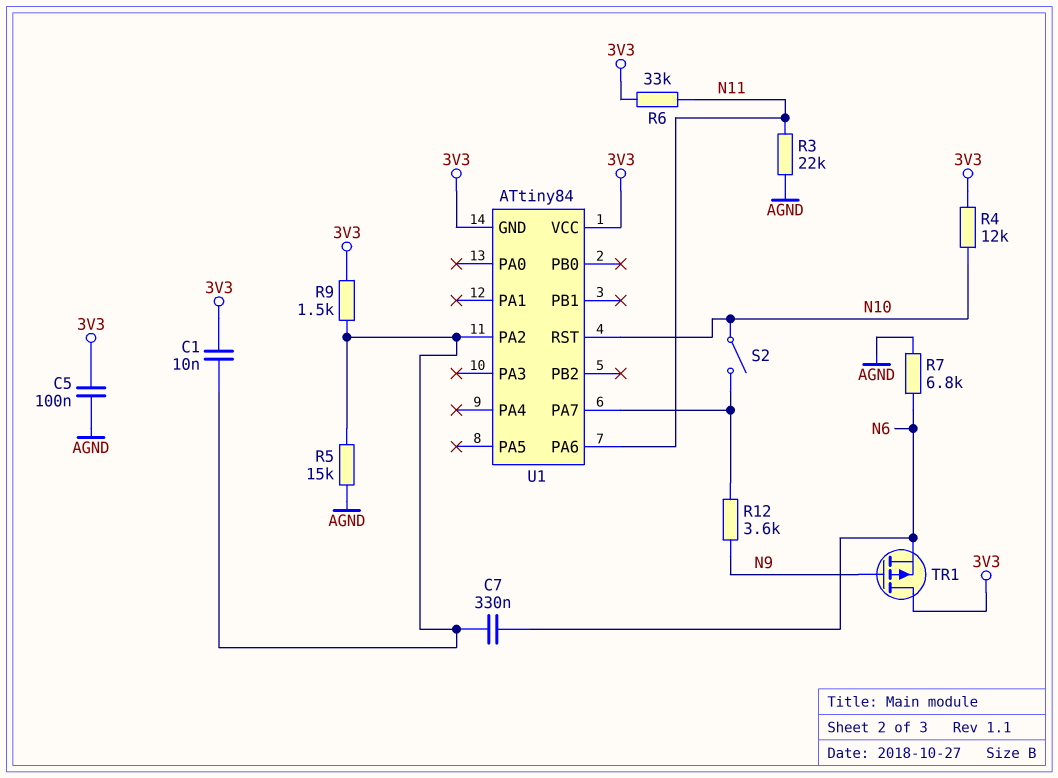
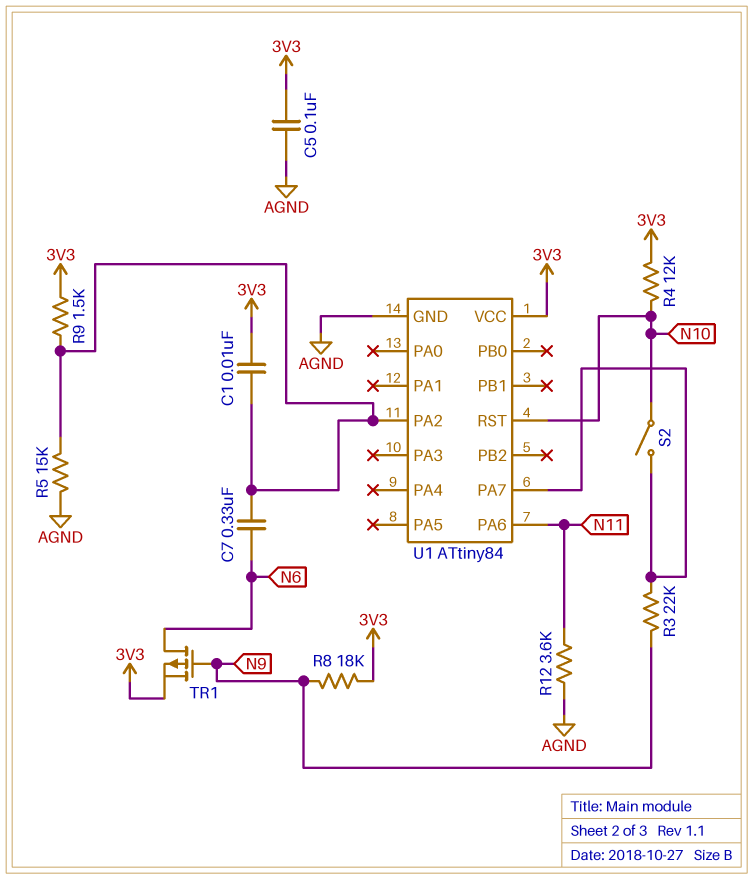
R3: 22k (AGND, N11) -> 22k (N9, U1/PA7)
R6: 33k (3V3, N11) -> none
R7: 6.8k (AGND, N6) -> none
R8: none -> 18k (3V3, N9)
R12: 3.6k (N9, U1/PA7) -> 3.6k (AGND, N11)
TR1: PMOS (G N9, D 3V3, S N6) -> PMOS (G N9, D N6, S 3V3)
U1 pin GND: 3V3 -> AGND

